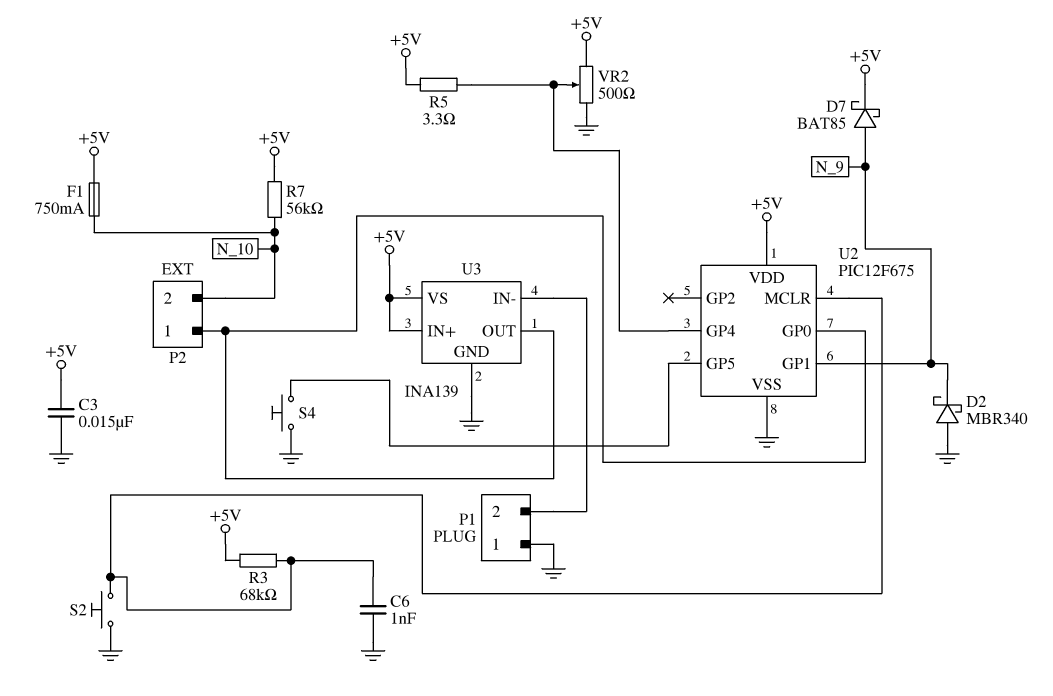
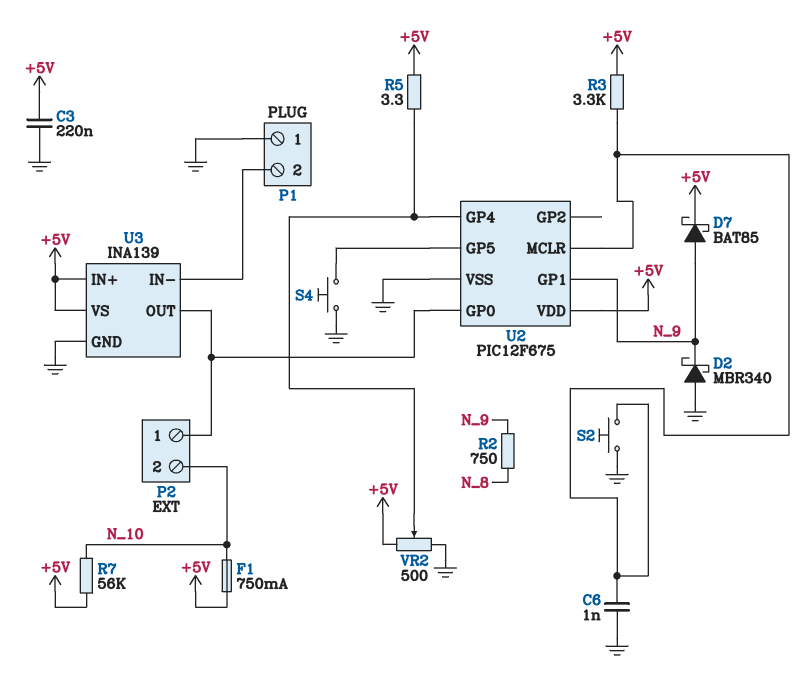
C3: 15nF (+5V, GND) -> 220nF (+5V, GND)
R2: none -> 750 (N_8, N_9)
R3: 68k (+5V, U2/MCLR) -> 3.3k (+5V, U2/MCLR)

